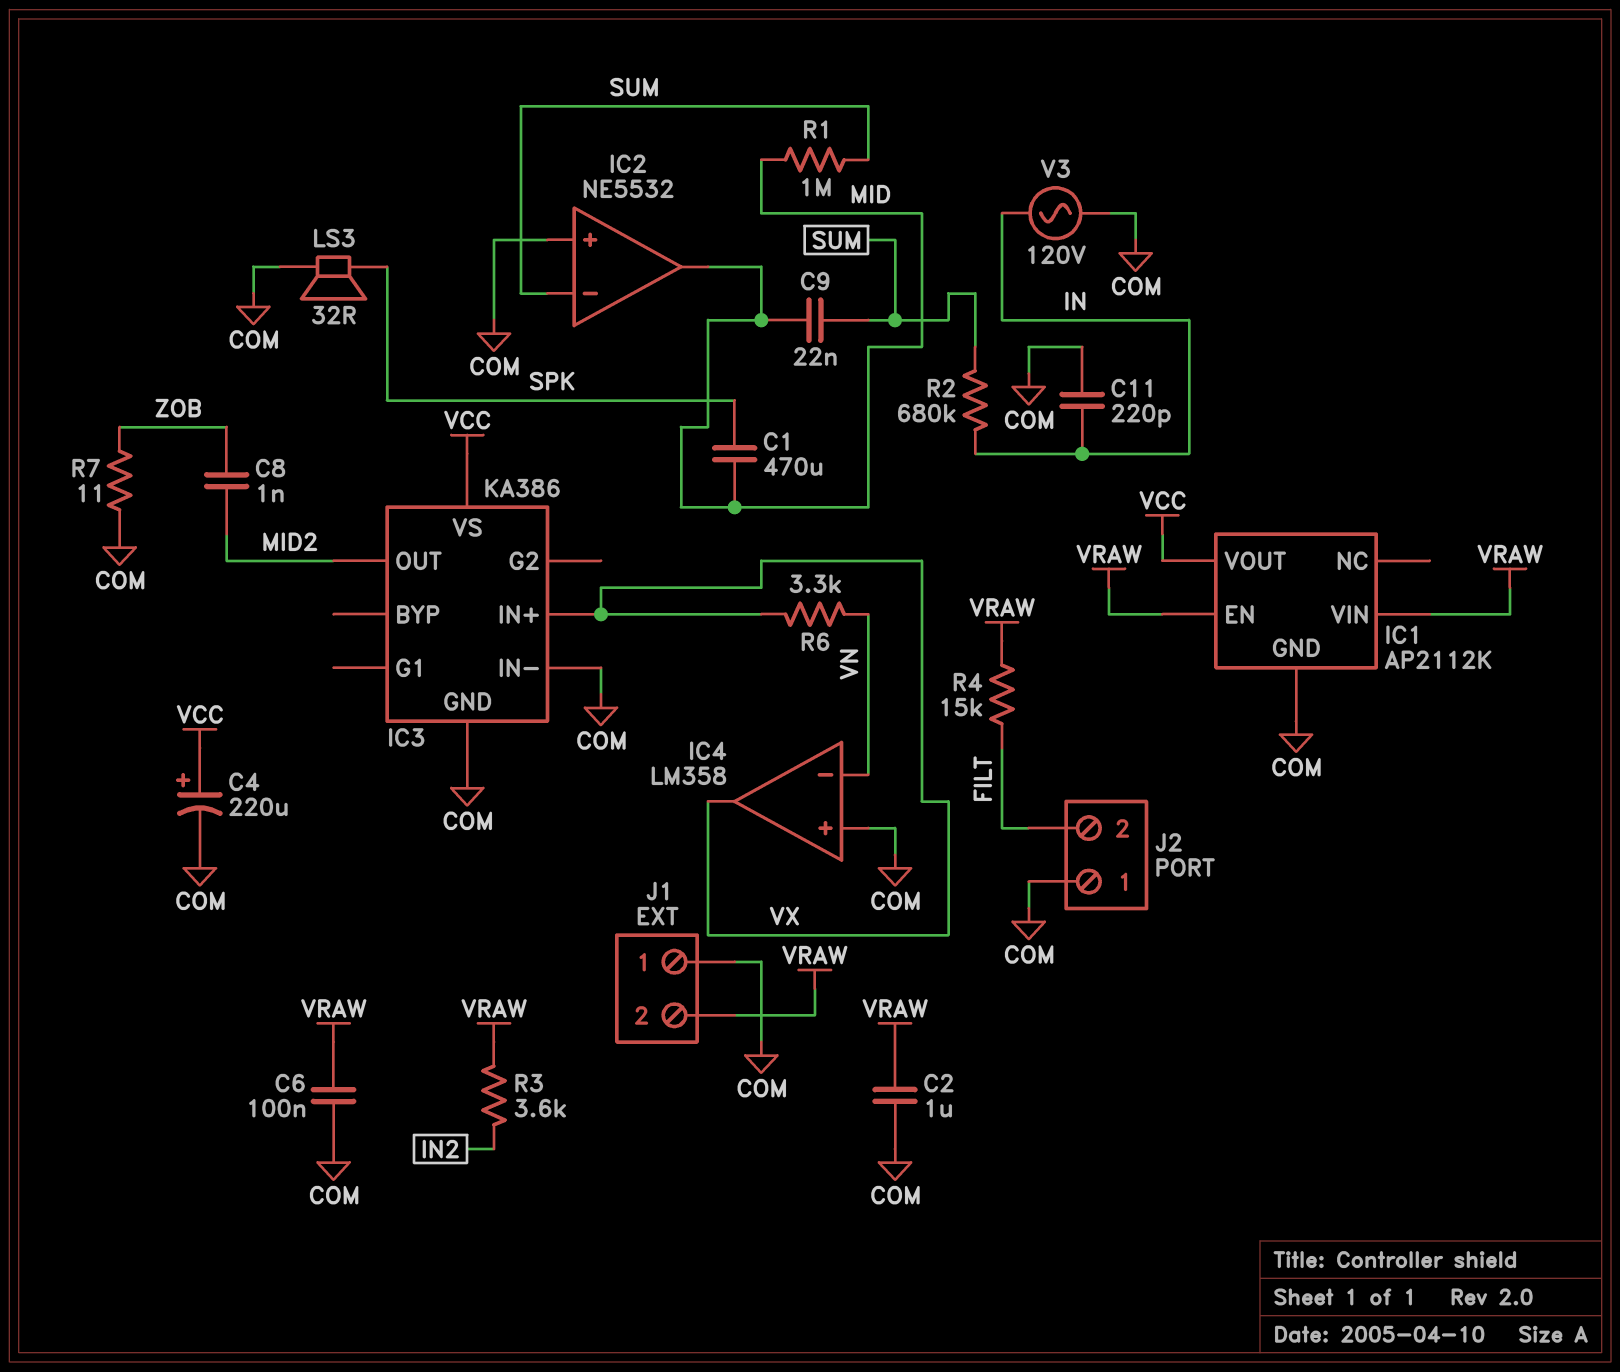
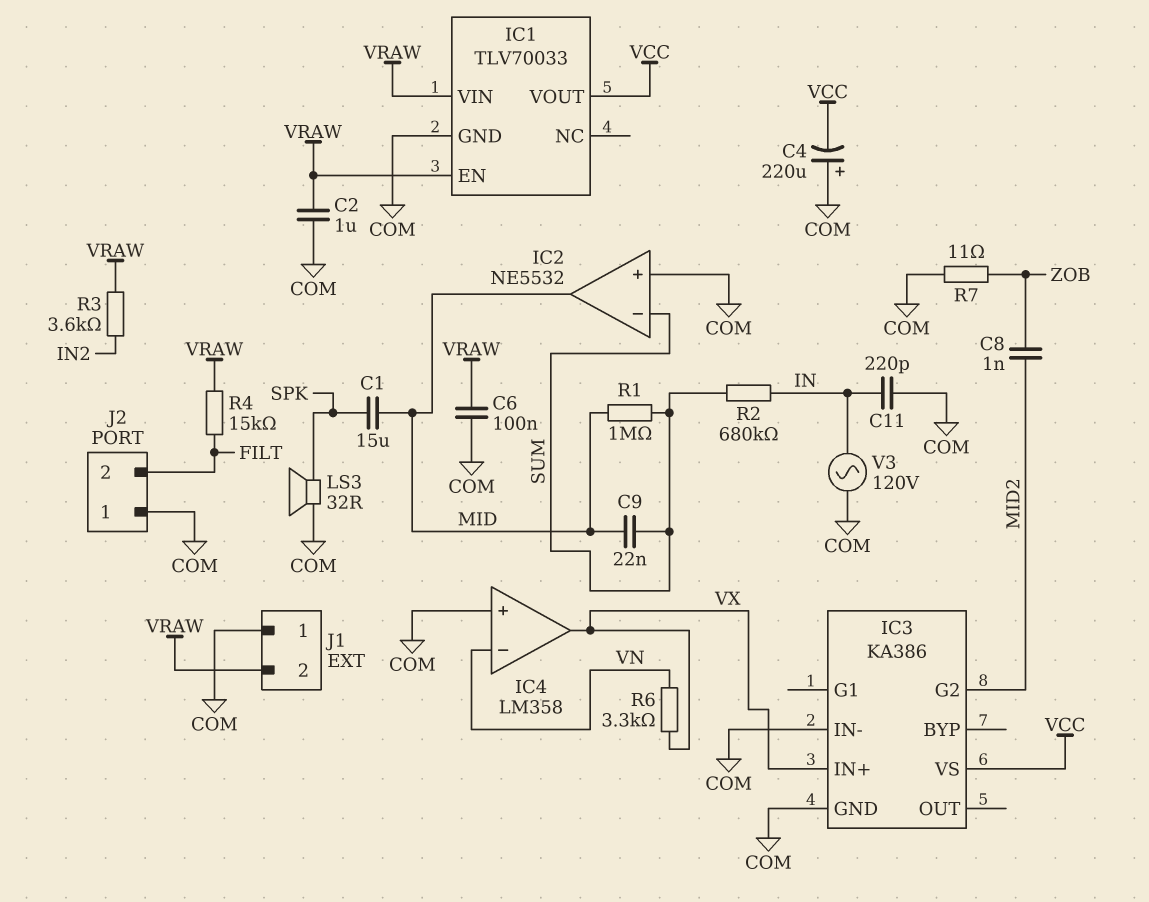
C1: 470uF (MID, SPK) -> 15uF (MID, SPK)
C4: 220uF (plus VCC, minus COM) -> 220uF (plus COM, minus VCC)
IC1: AP2112K -> TLV70033
IC3 pin G2: none -> MID2
IC3 pin OUT: MID2 -> none

